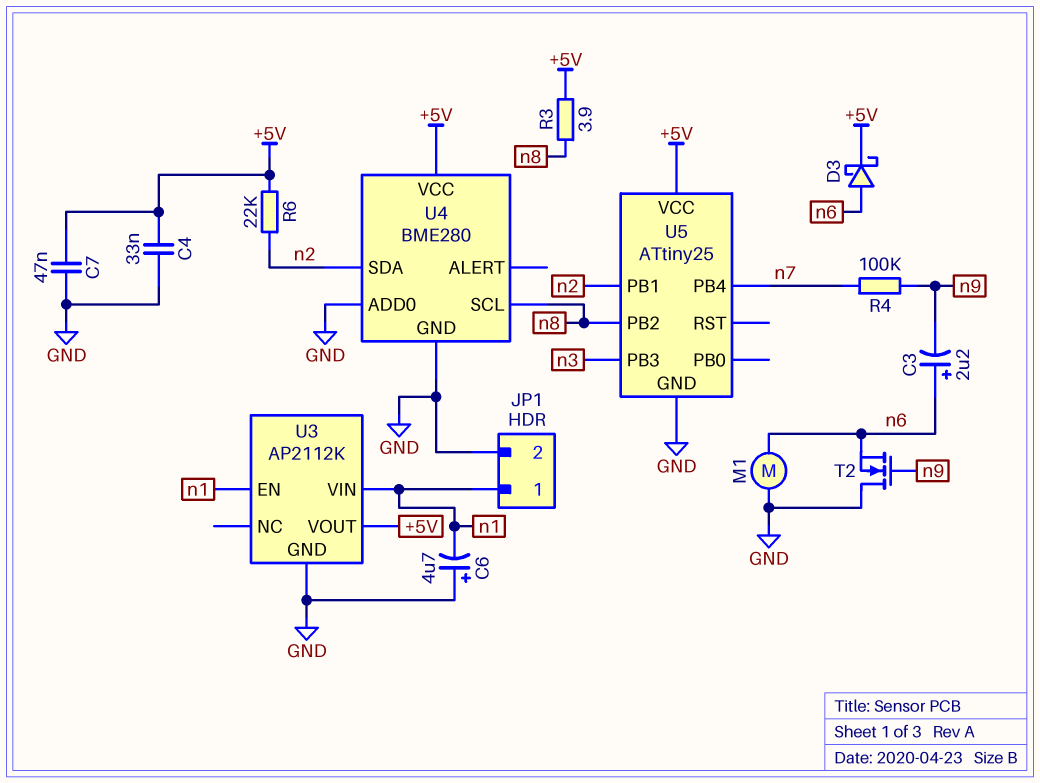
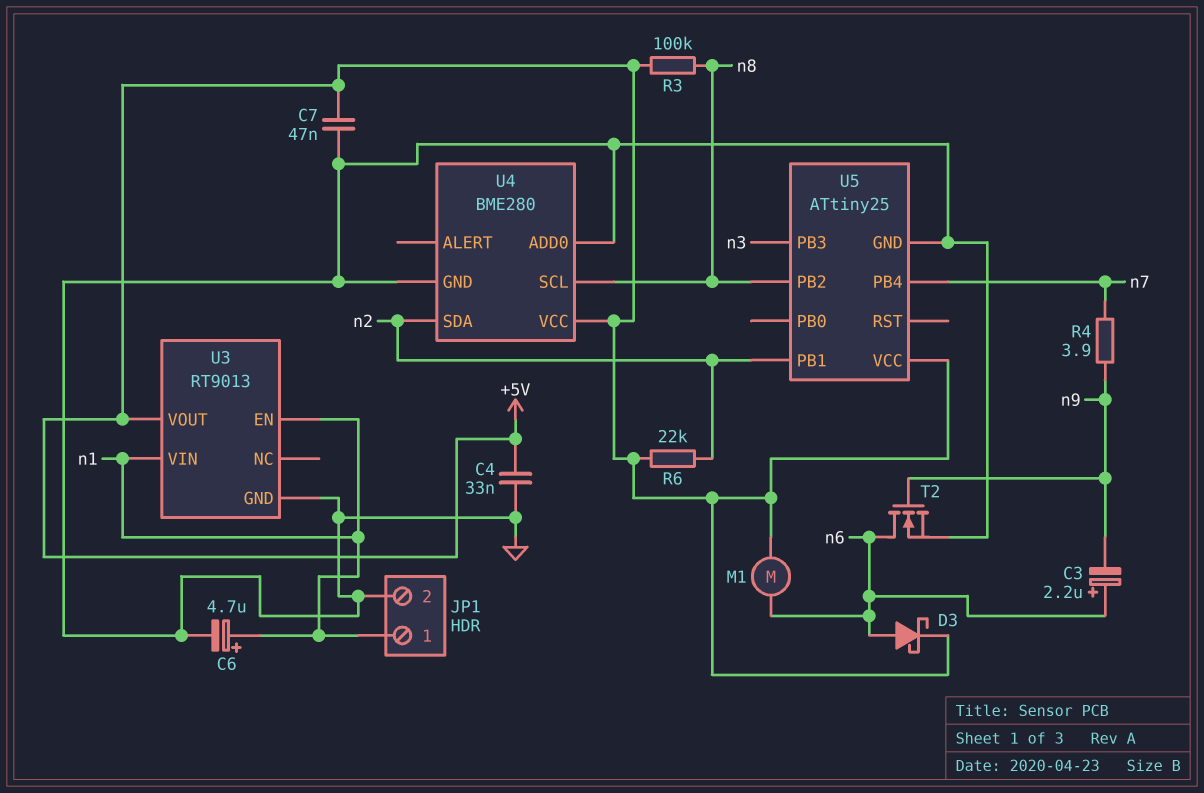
C6: 4.7uF (plus GND, minus n1) -> 4.7uF (plus n1, minus GND)
M1: motor (GND, n6) -> motor (+5V, n6)
R3: 3.9 (+5V, n8) -> 100k (+5V, n8)
R4: 100k (n7, n9) -> 3.9 (n7, n9)
T2: NMOS (G n9, D GND, S n6) -> NMOS (G n9, D n6, S GND)
U3: AP2112K -> RT9013

